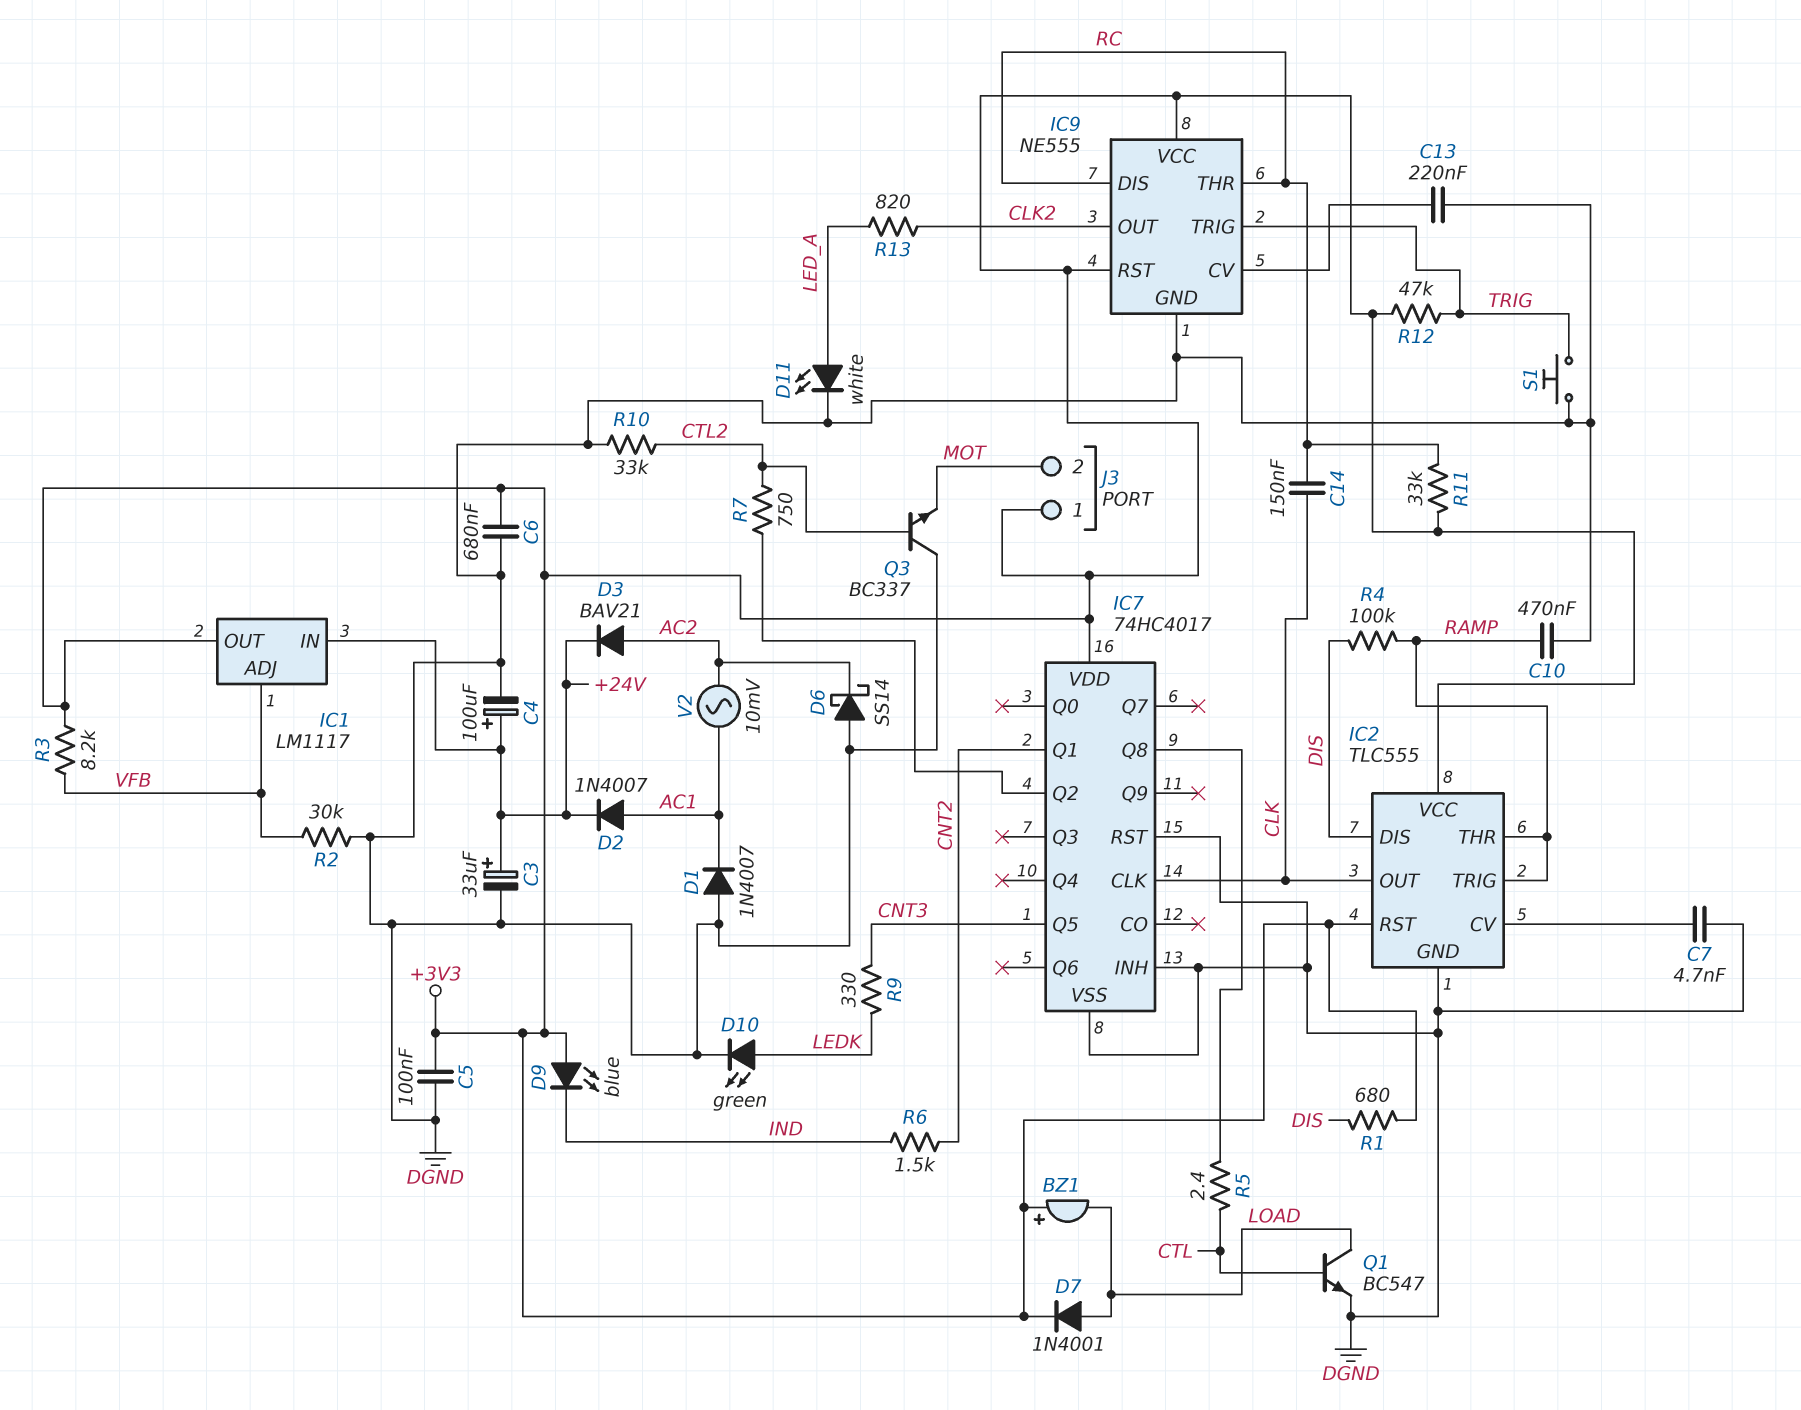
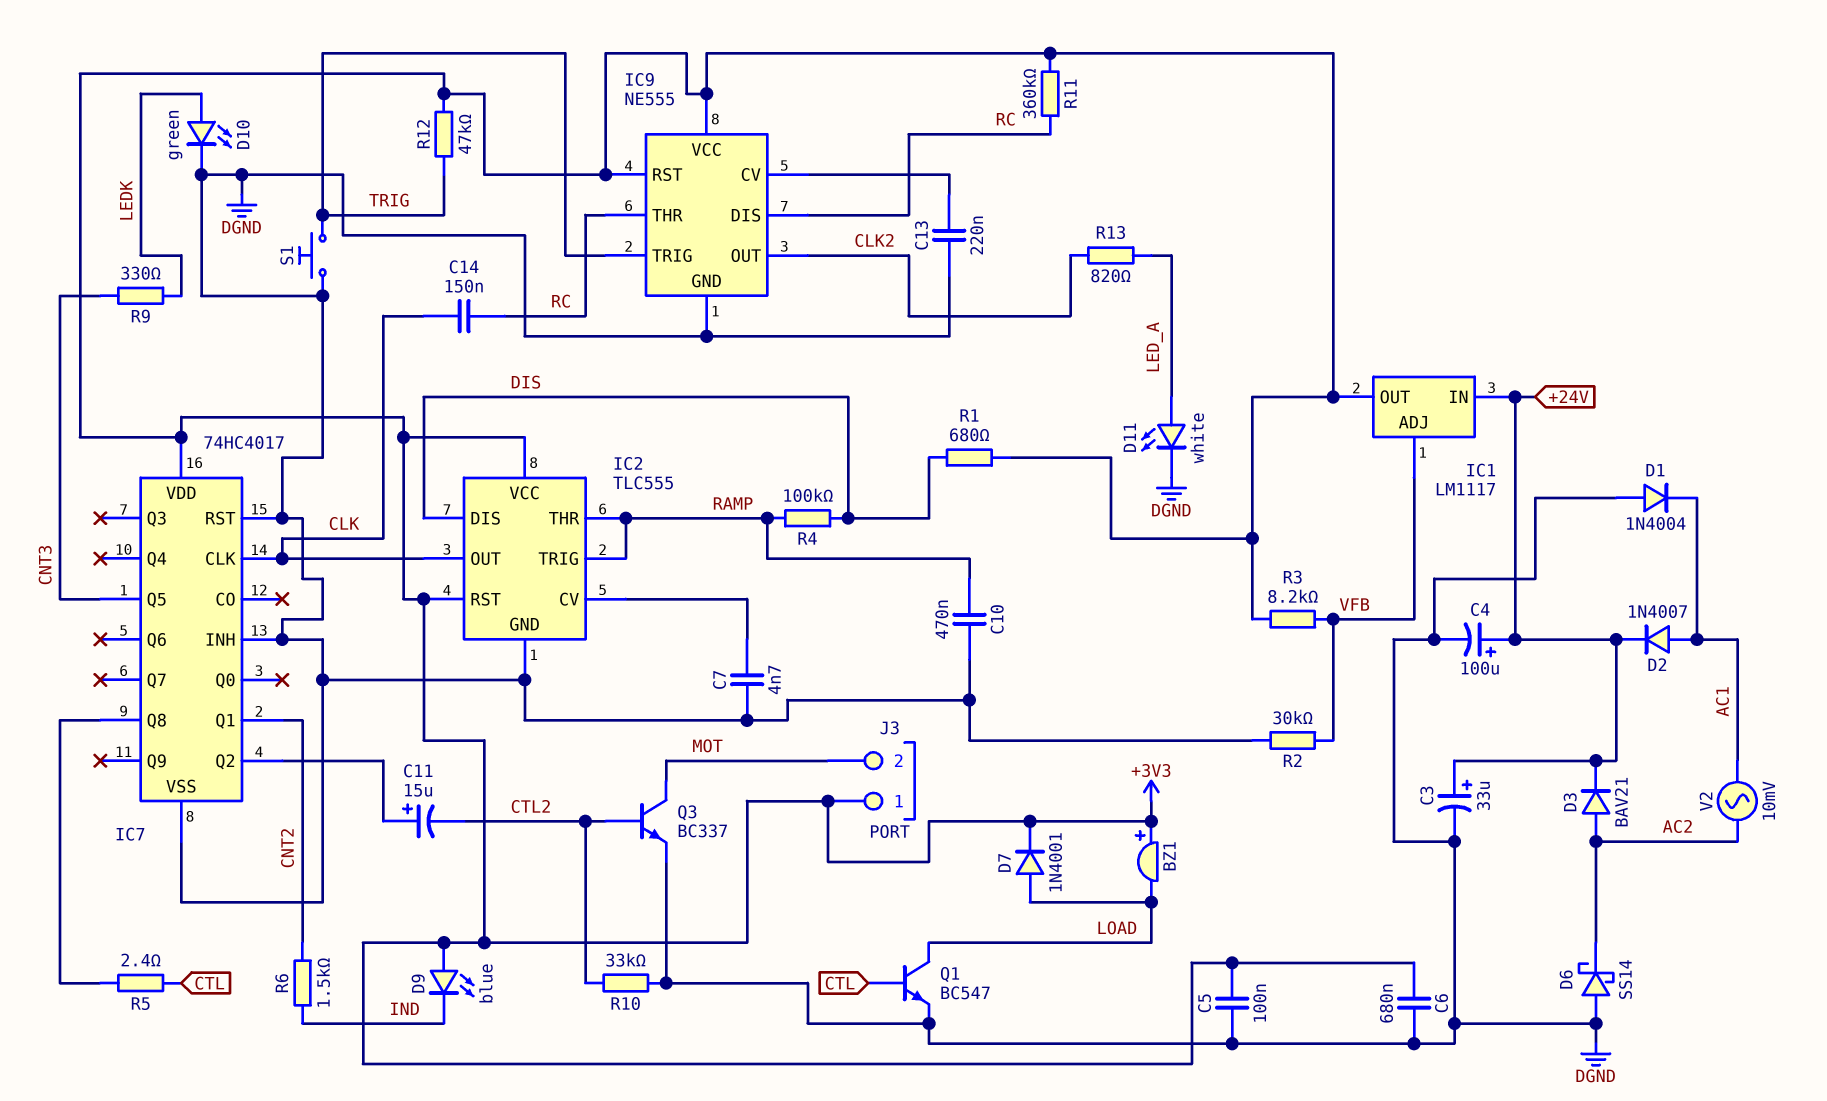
C11: none -> 15uF (plus IC7/Q2, minus CTL2)
D1: diode 1N4007 (A DGND, K AC1) -> diode 1N4004 (A DGND, K AC1)
Q3: NPN BC337 (B CTL2, C DGND, E MOT) -> NPN BC337 (B CTL2, C MOT, E DGND)
R7: 750 (CTL2, IC7/Q2) -> none
R11: 33k (+3V3, RC) -> 360k (+3V3, RC)

